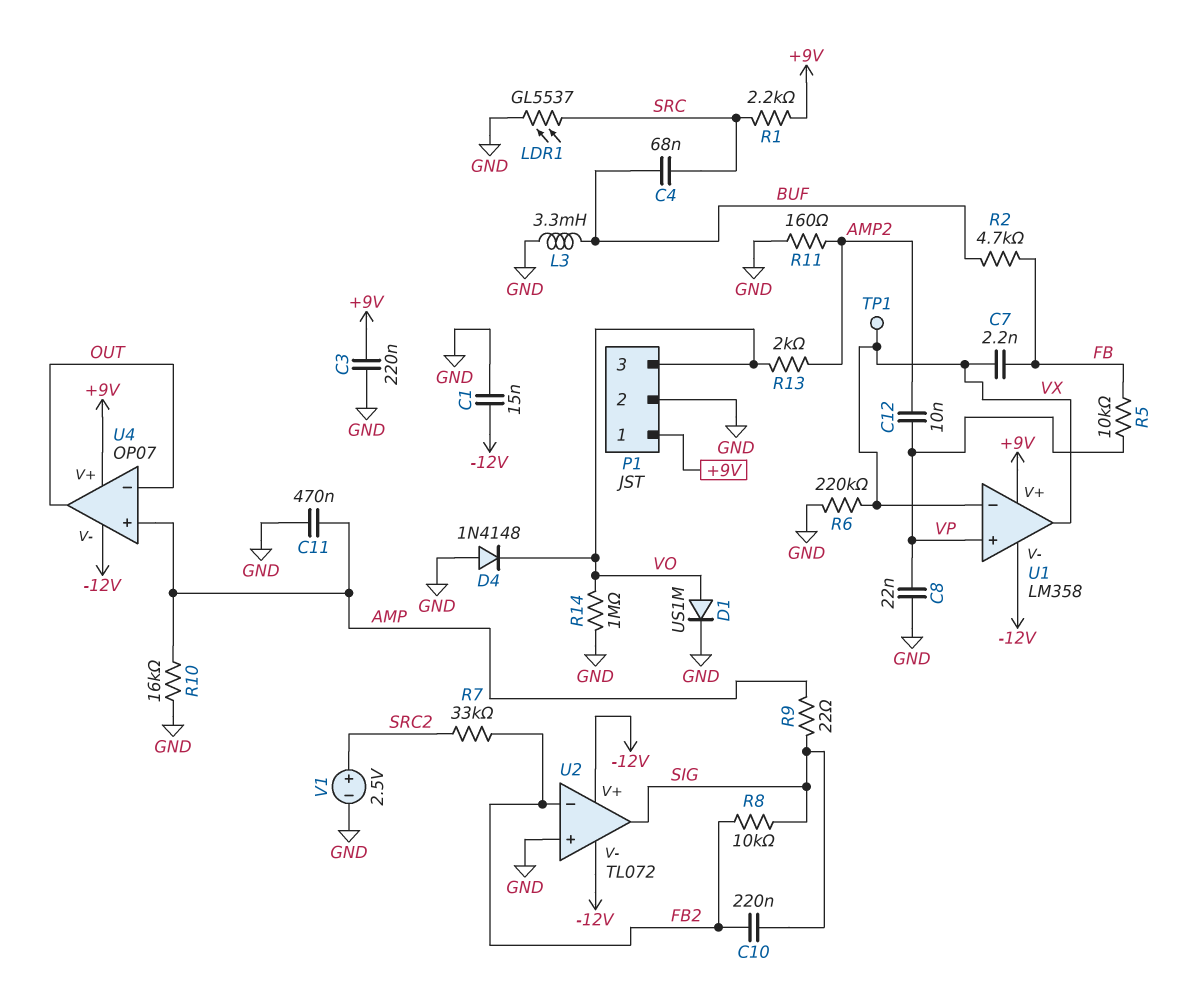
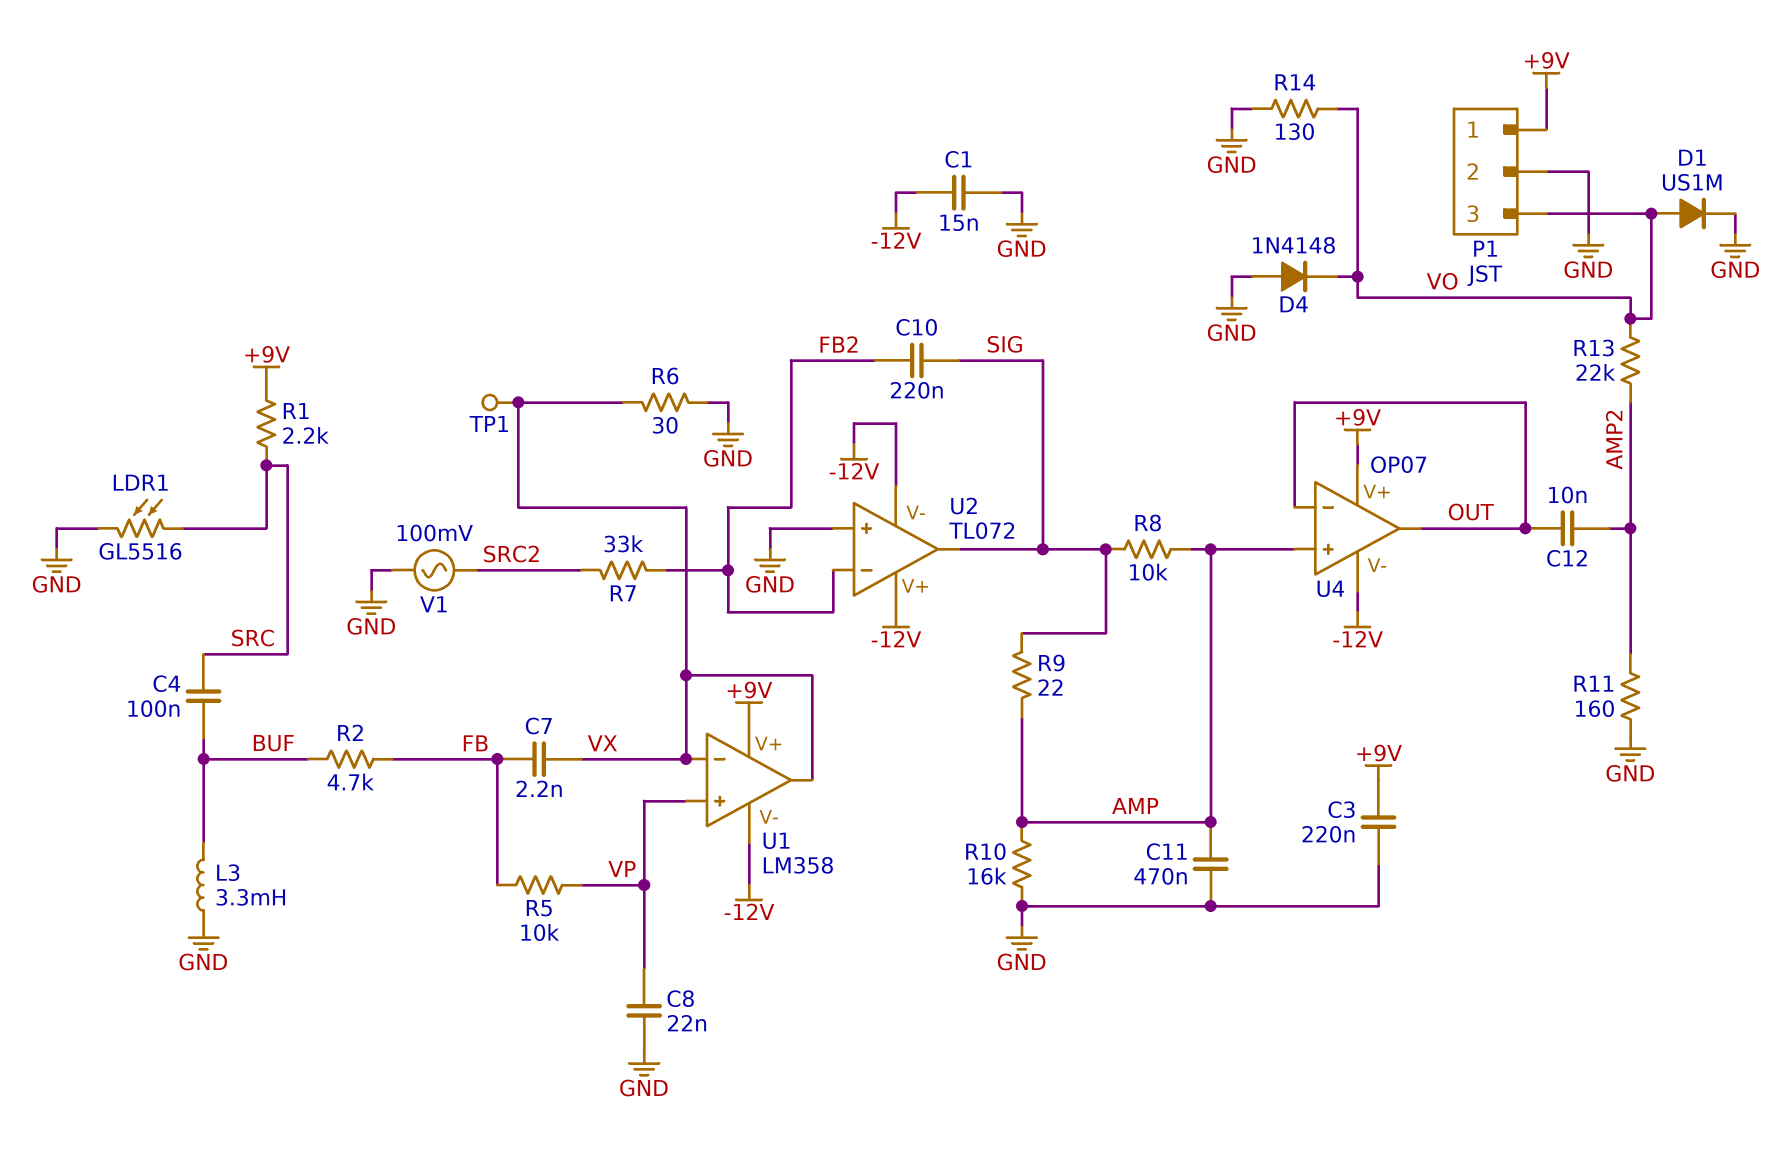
C4: 68nF (BUF, SRC) -> 100nF (BUF, SRC)
C12: 10nF (AMP2, VP) -> 10nF (AMP2, OUT)
LDR1: GL5537 (GND, SRC) -> GL5516 (GND, SRC)
R6: 220k (GND, VX) -> 30 (GND, VX)
R8: 10k (FB2, SIG) -> 10k (AMP, SIG)
R13: 2k (AMP2, VO) -> 22k (AMP2, VO)
R14: 1M (GND, VO) -> 130 (GND, VO)
V1: 2.5V (plus SRC2, minus GND) -> AC 100mV (GND, SRC2)

